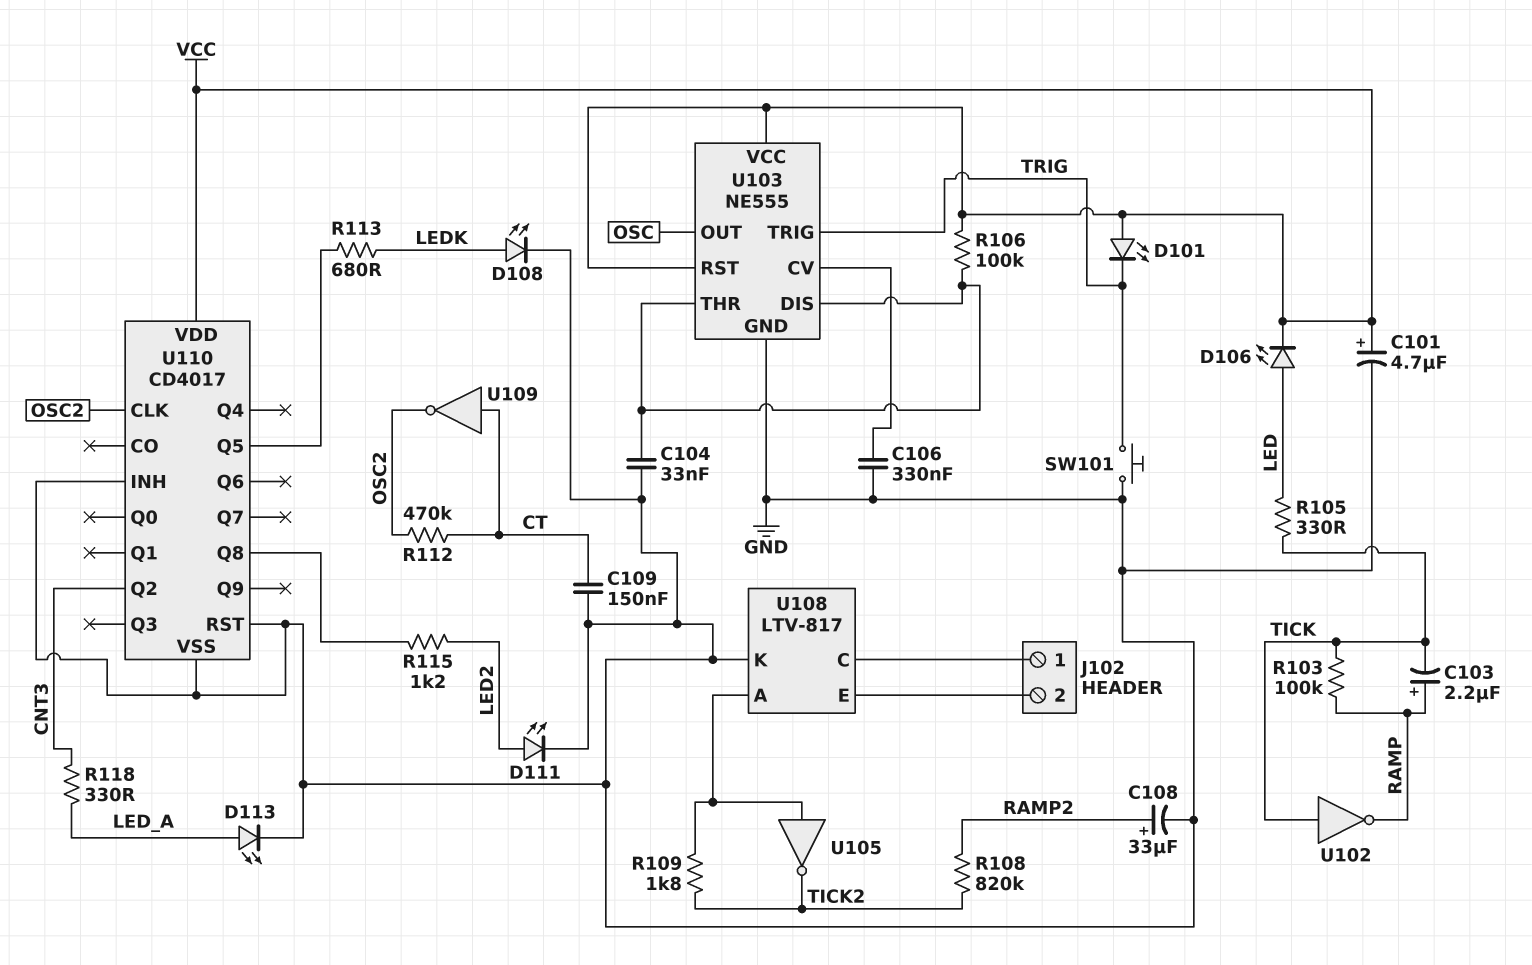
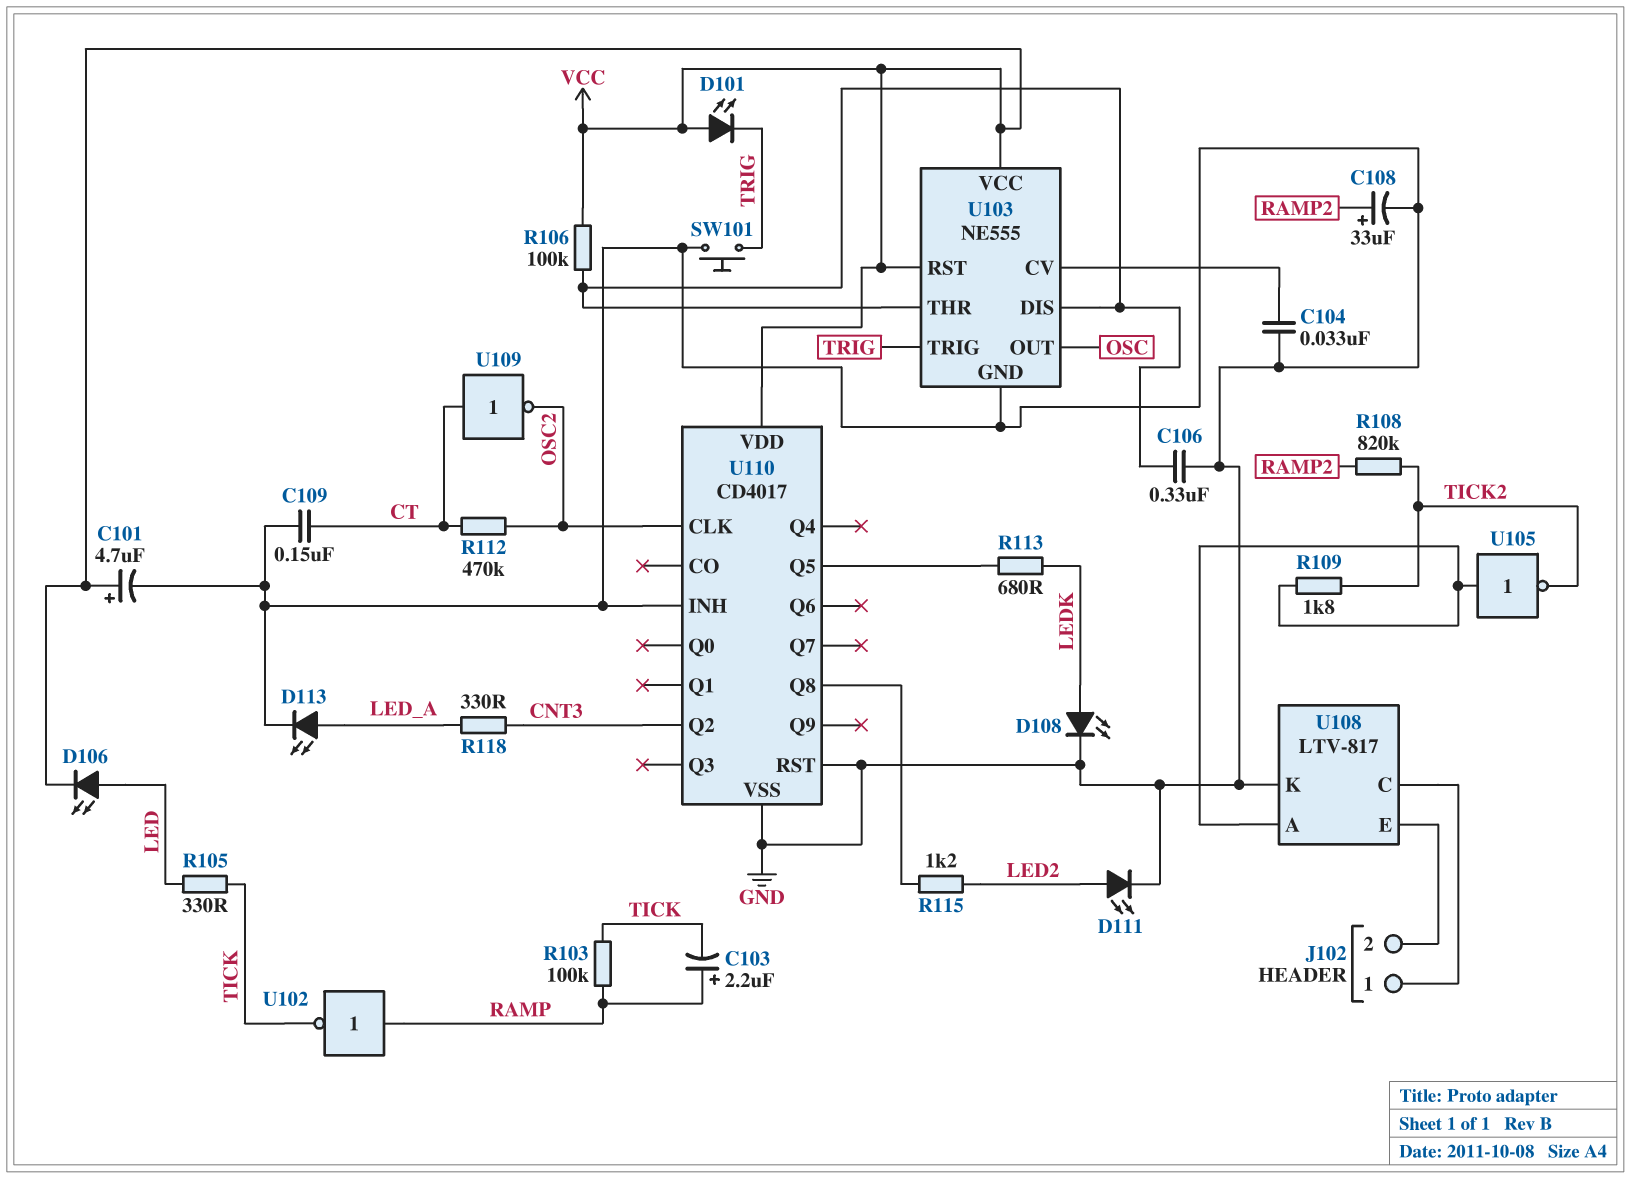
C104: 33nF (GND, U103/DIS) -> 33nF (GND, U103/CV)
C106: 330nF (GND, U103/CV) -> 330nF (GND, U103/DIS)
U102: NOT (in TICK, out RAMP) -> NOT (in RAMP, out TICK)

